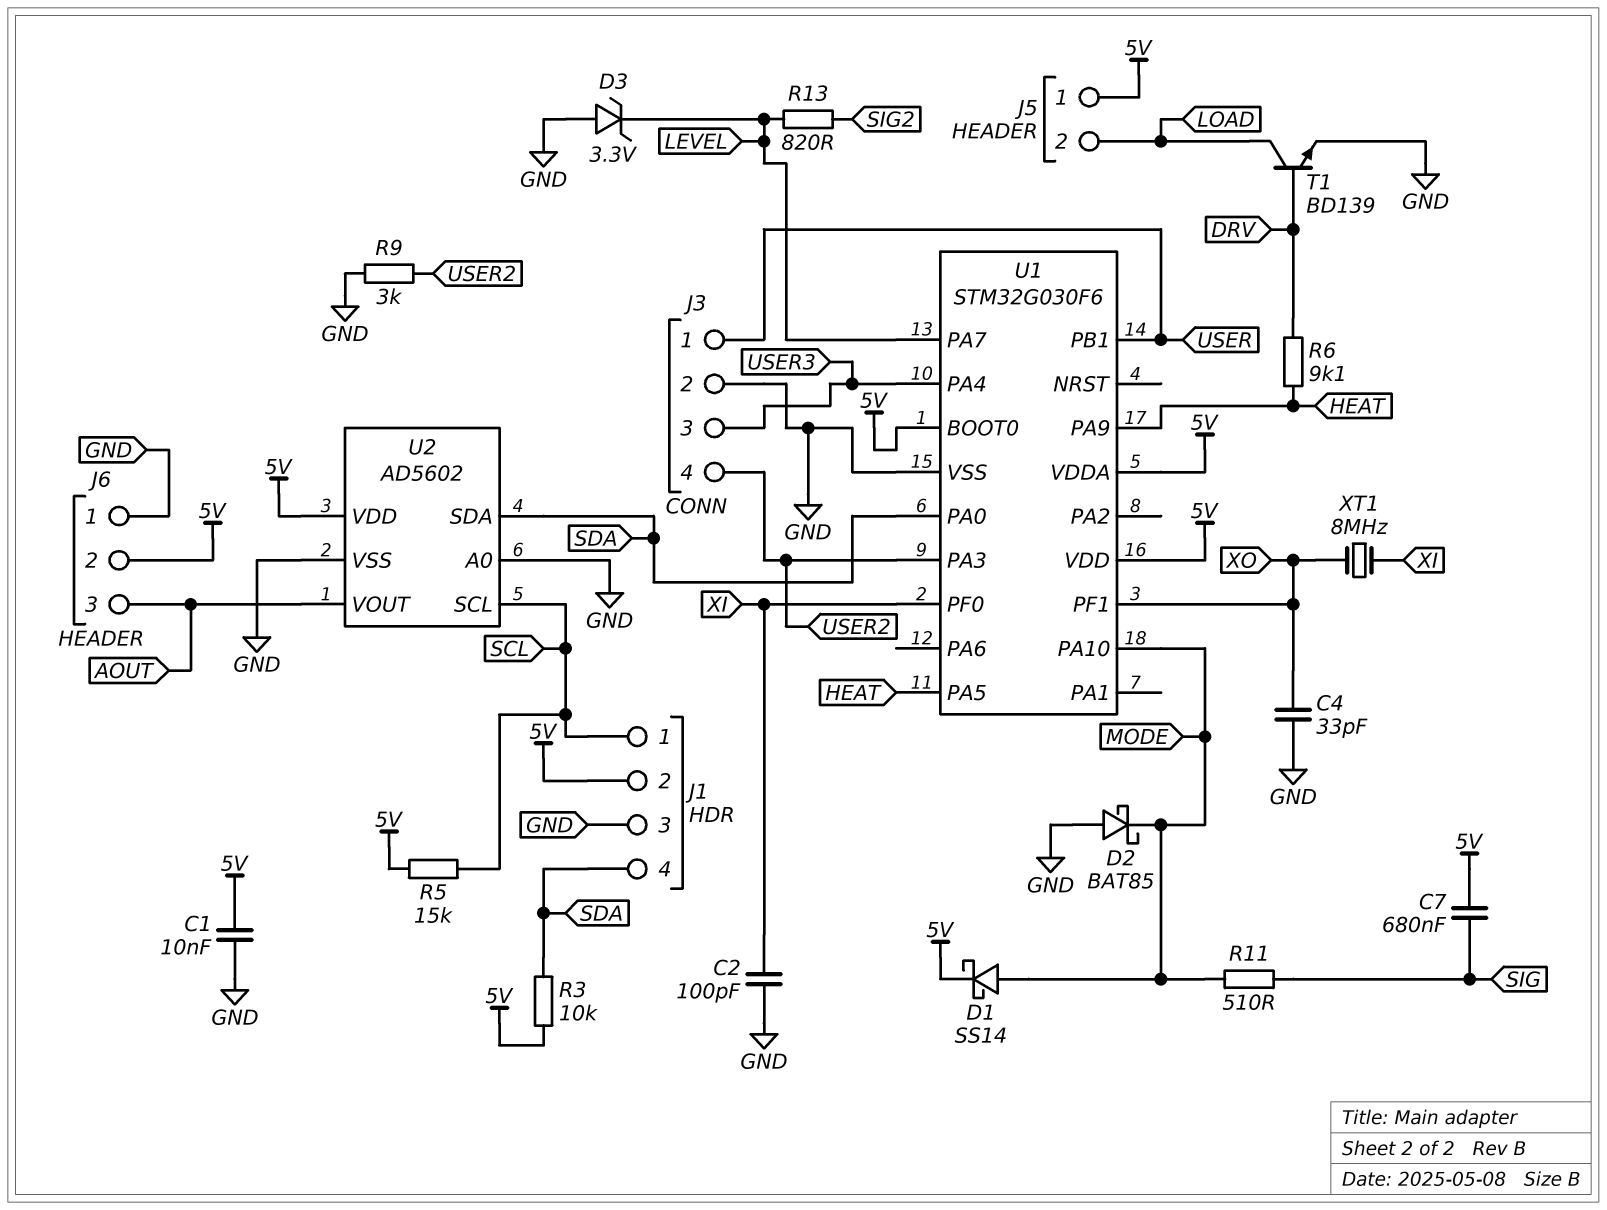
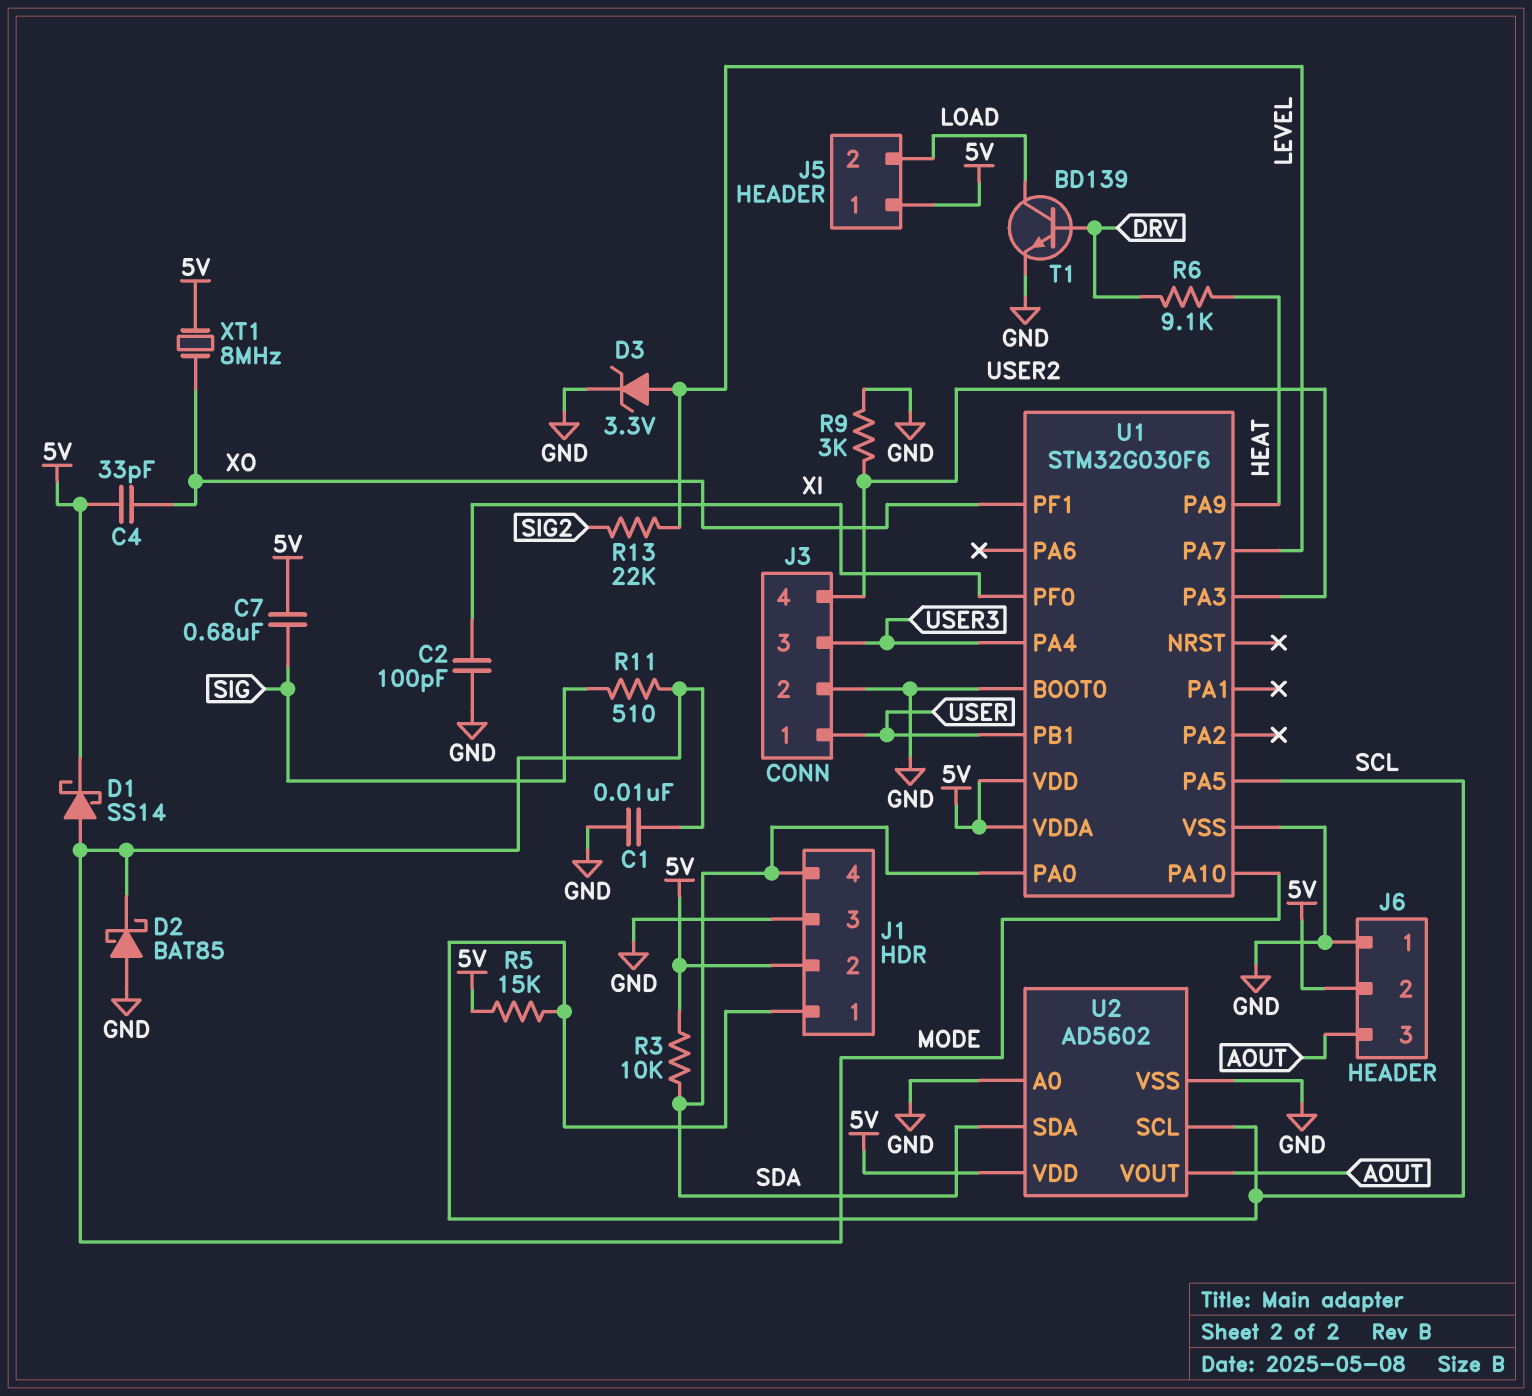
C1: 10nF (5V, GND) -> 10nF (GND, MODE)
C4: 33pF (GND, XO) -> 33pF (5V, XO)
D3: zener 3.3V (A GND, K LEVEL) -> zener 3.3V (A LEVEL, K GND)
R13: 820 (LEVEL, SIG2) -> 22k (LEVEL, SIG2)
U1 pin BOOT0: 5V -> GND
U1 pin PA5: HEAT -> SCL
XT1: 8MHz (XI, XO) -> 8MHz (5V, XO)

